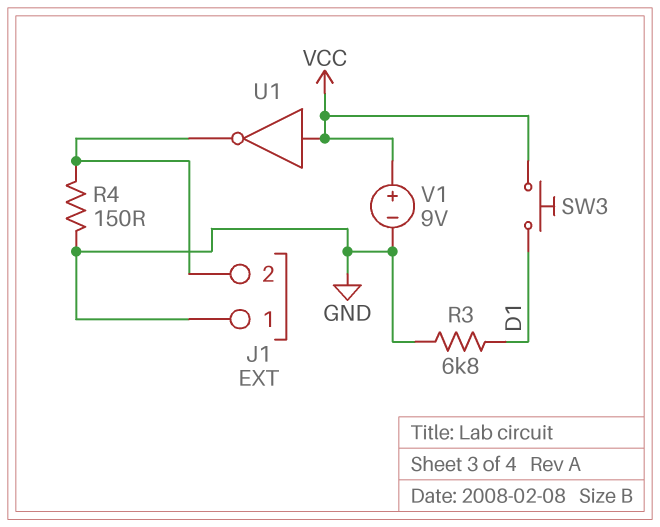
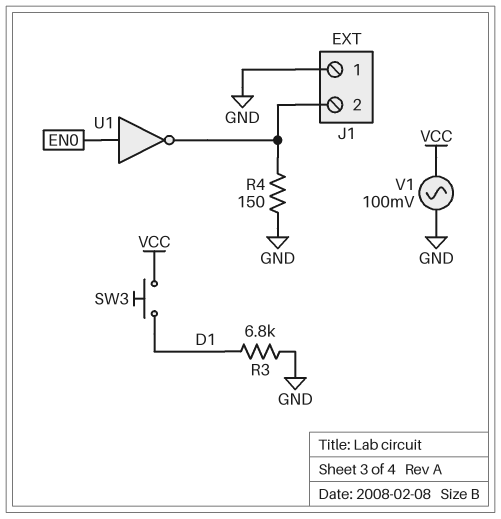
U1: NOT (in VCC, out J1/2) -> NOT (in EN0, out J1/2)
V1: 9V (plus VCC, minus GND) -> AC 100mV (GND, VCC)

